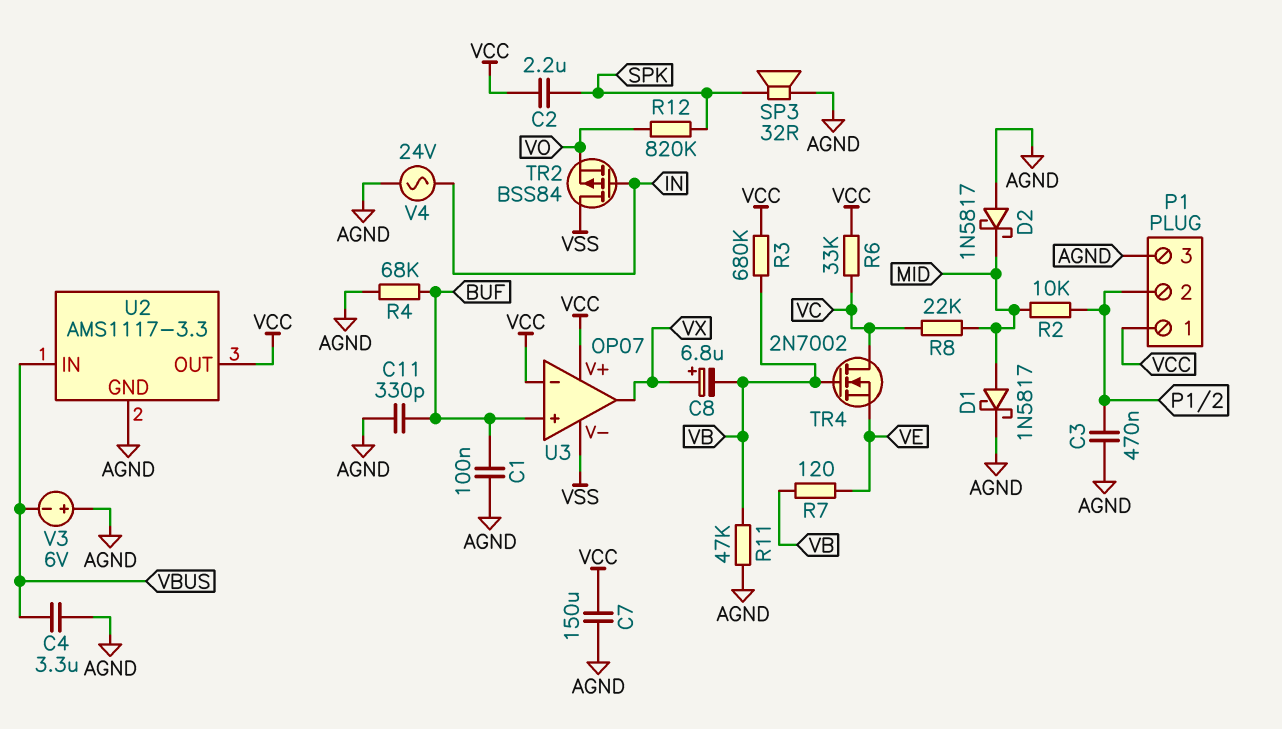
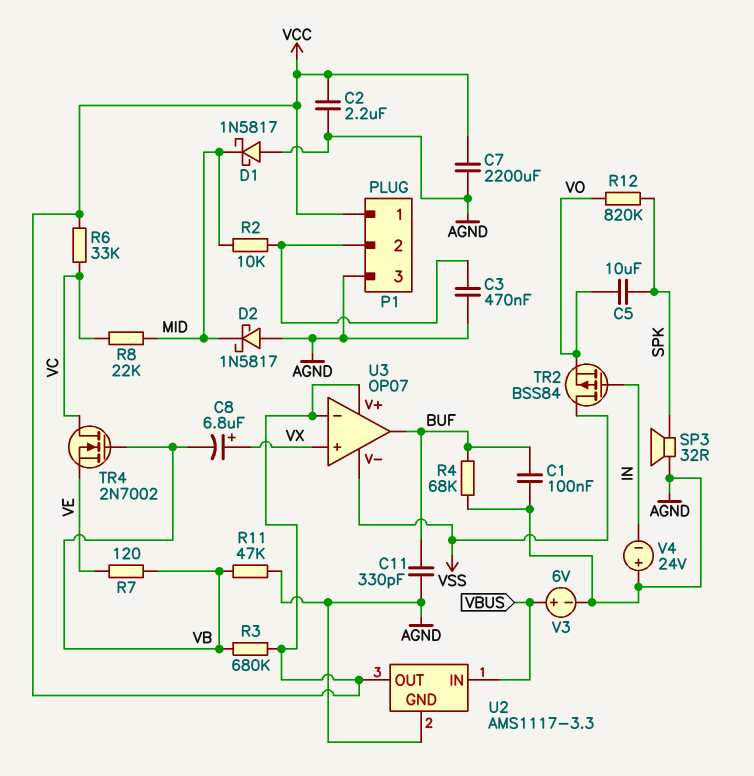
C2: 2.2uF (SPK, VCC) -> 2.2uF (AGND, VCC)
C4: 3.3uF (AGND, VBUS) -> none
C5: none -> 10uF (SPK, VO)
C7: 150uF (AGND, VCC) -> 2200uF (AGND, VCC)
D1: schottky 1N5817 (A MID, K AGND) -> schottky 1N5817 (A AGND, K MID)
U3 pin in+: BUF -> VX
U3 pin out: VX -> BUF
V3: 6V (plus AGND, minus VBUS) -> 6V (plus VBUS, minus AGND)
V4: AC 24V (AGND, IN) -> 24V (plus AGND, minus IN)

